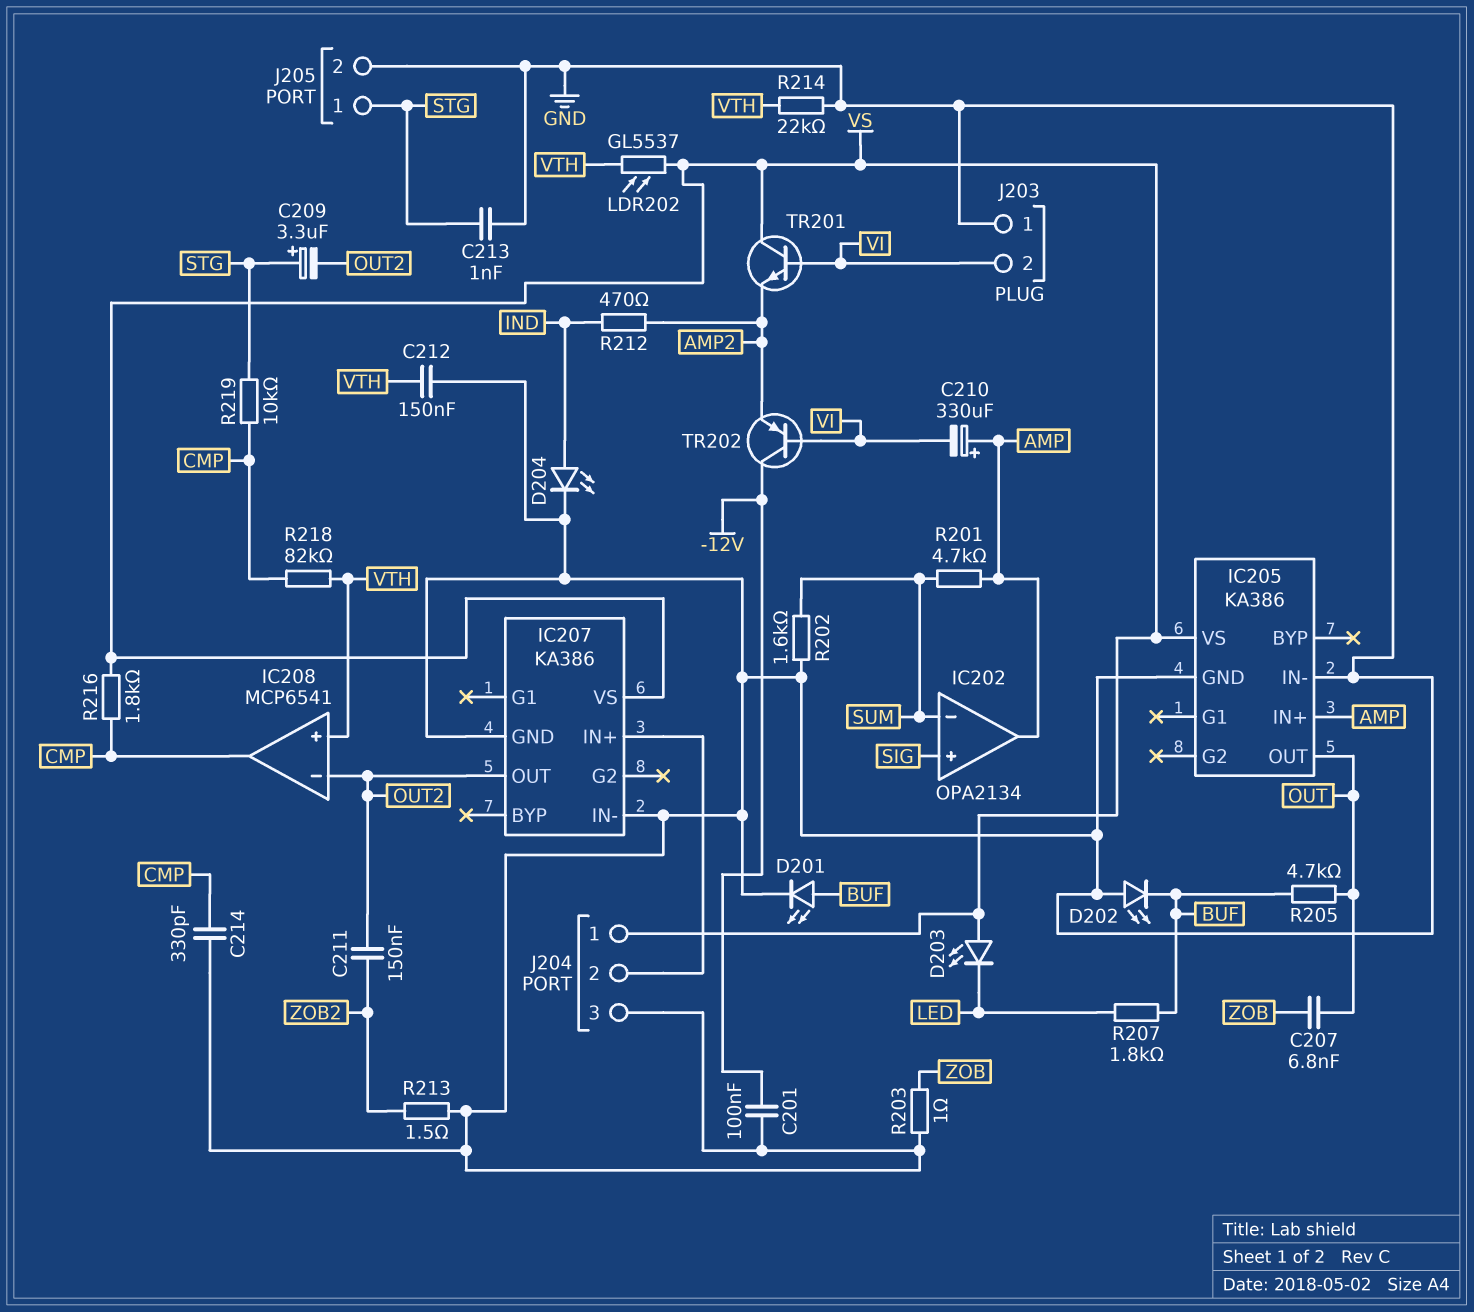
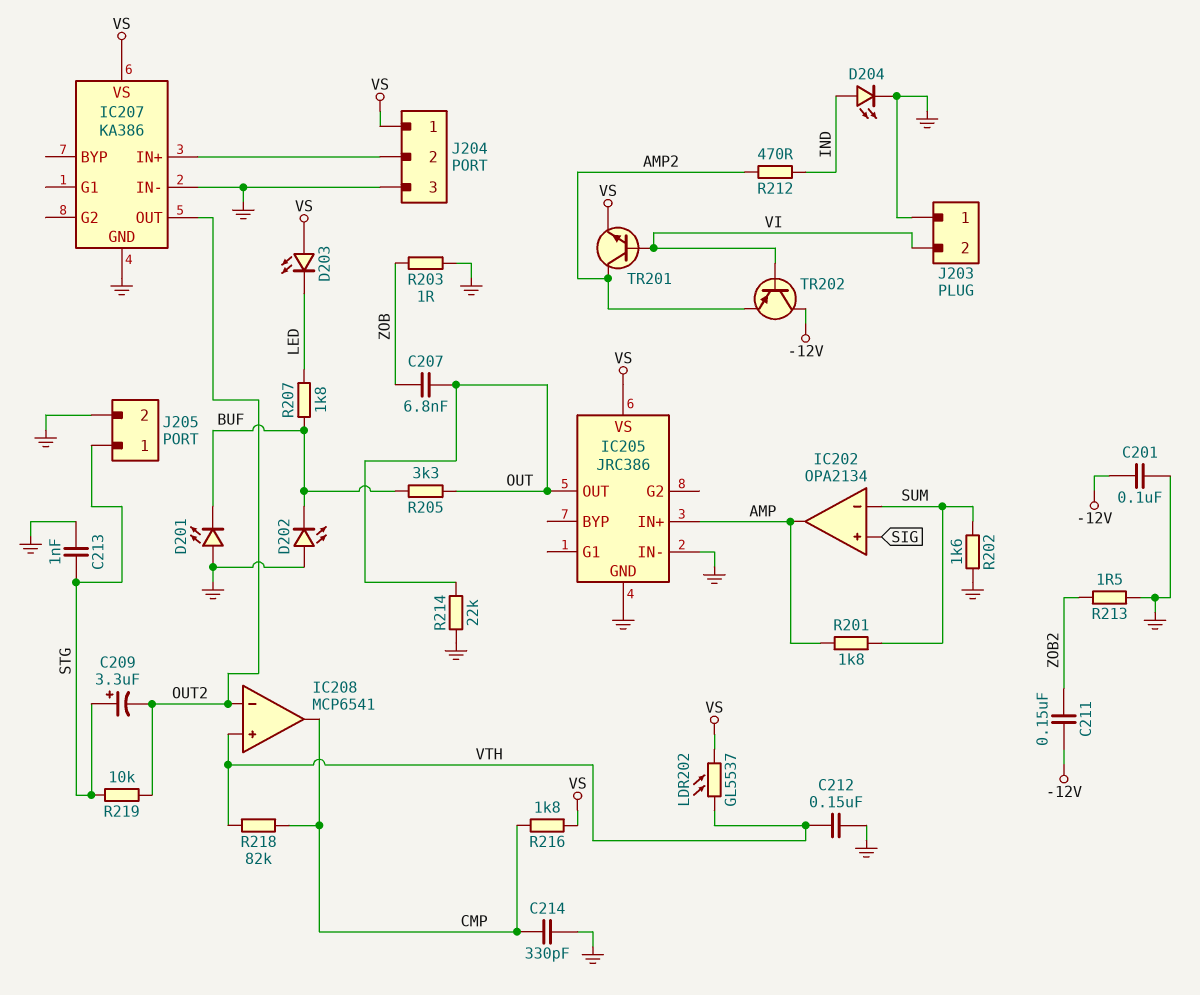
C210: 330uF (plus AMP, minus VI) -> none
C211: 150nF (OUT2, ZOB2) -> 150nF (-12V, ZOB2)
D201: LED (A BUF, K GND) -> LED (A GND, K BUF)
IC205: KA386 -> JRC386
R201: 4.7k (AMP, SUM) -> 1.8k (AMP, SUM)
R205: 4.7k (BUF, OUT) -> 3.3k (BUF, OUT)
R214: 22k (GND, VTH) -> 22k (GND, OUT)
R219: 10k (CMP, STG) -> 10k (OUT2, STG)
TR201: NPN (B VI, C VS, E AMP2) -> NPN (B VI, C AMP2, E VS)

